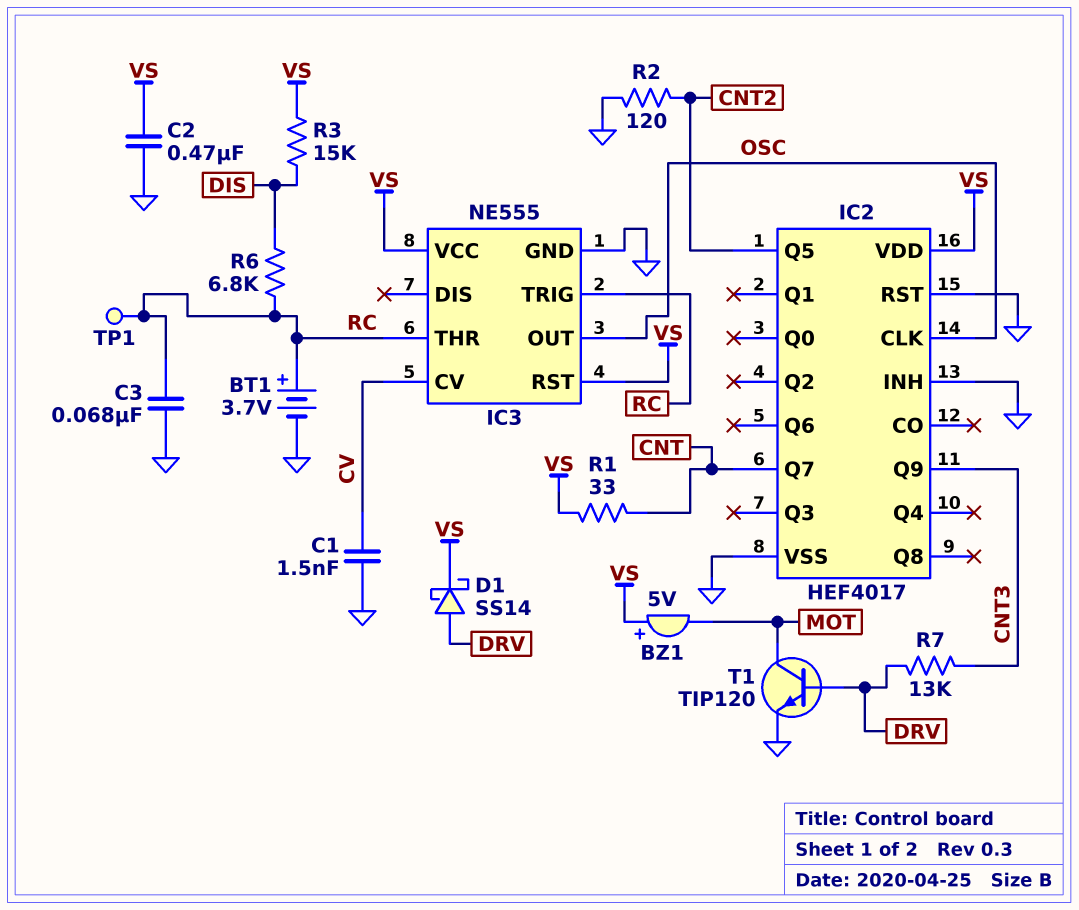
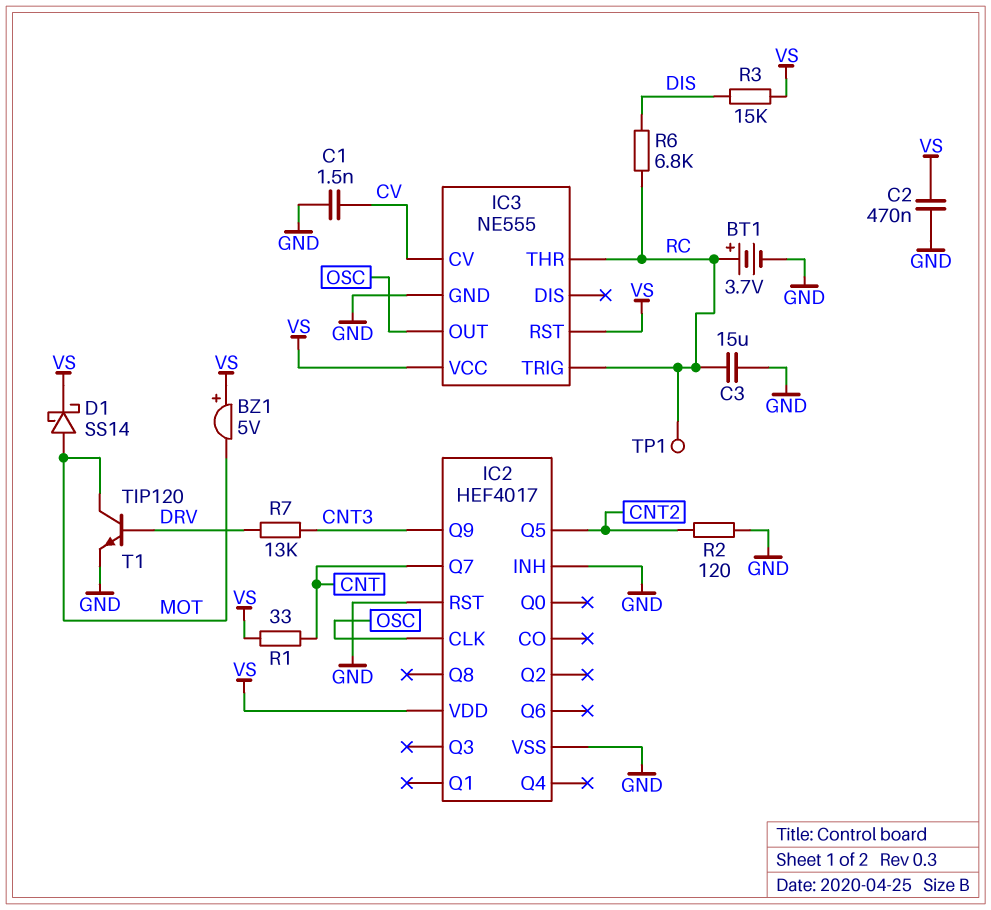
C3: 68nF (GND, RC) -> 15uF (GND, RC)
D1: schottky SS14 (A DRV, K VS) -> schottky SS14 (A MOT, K VS)

